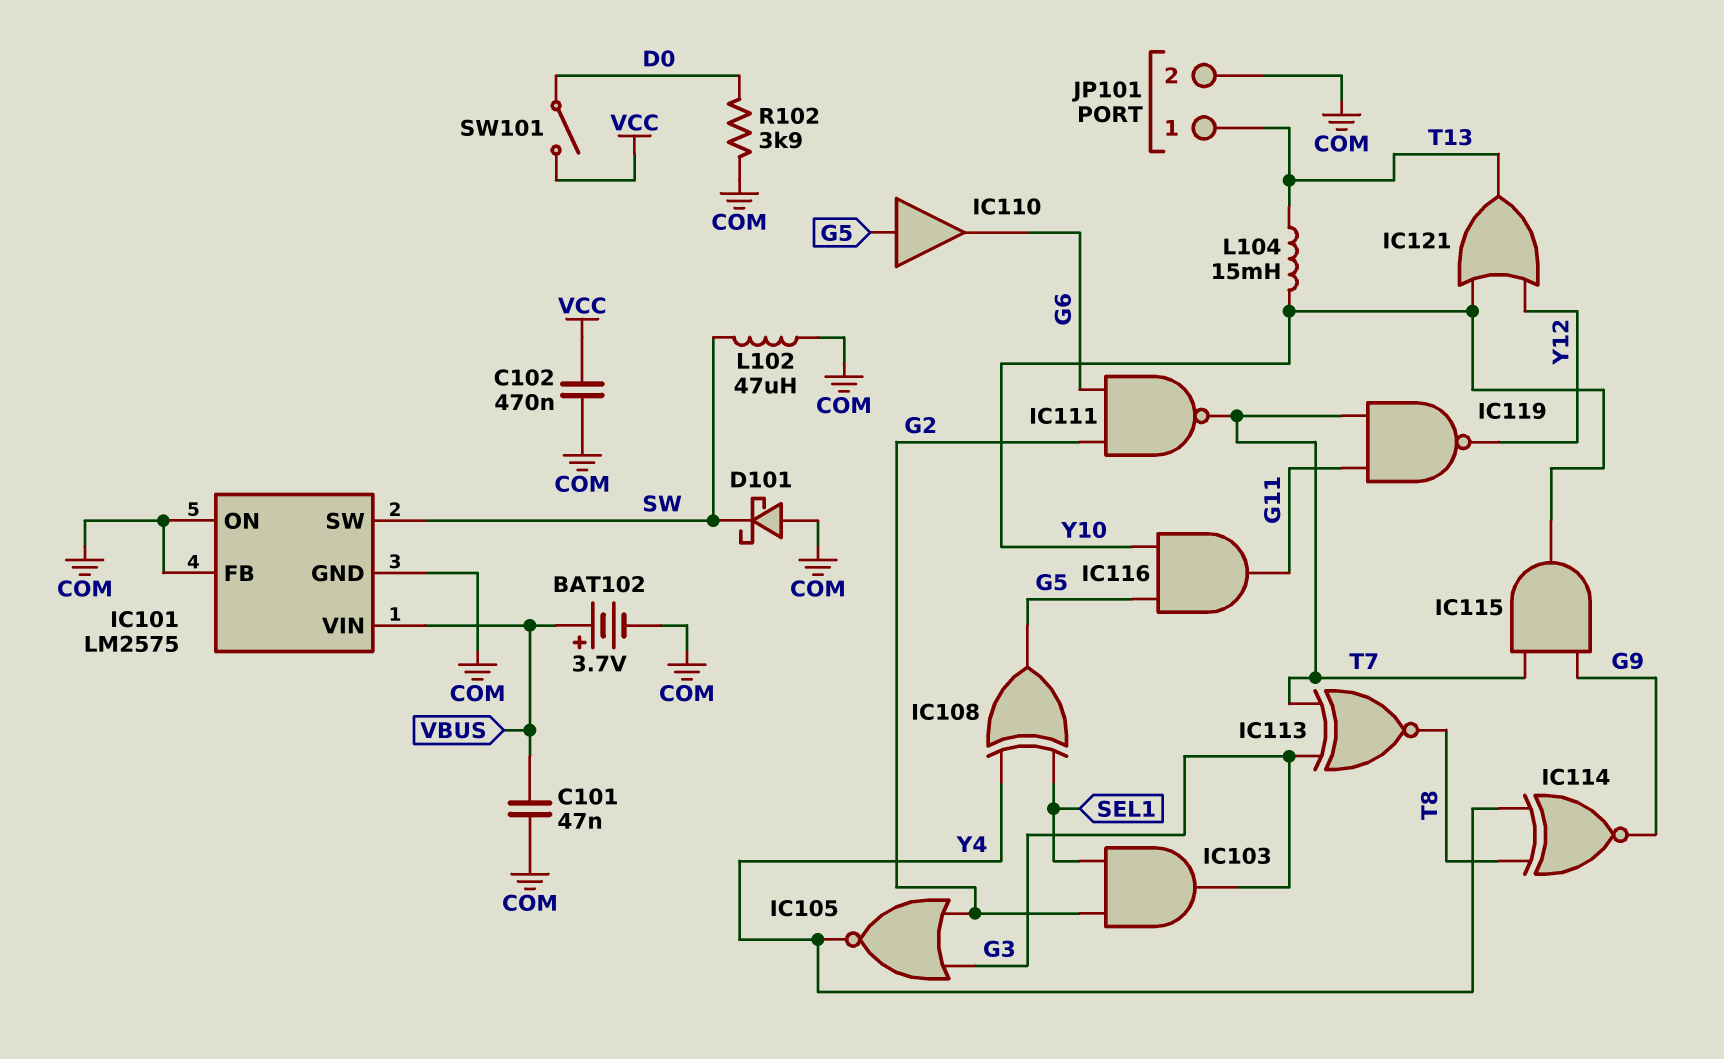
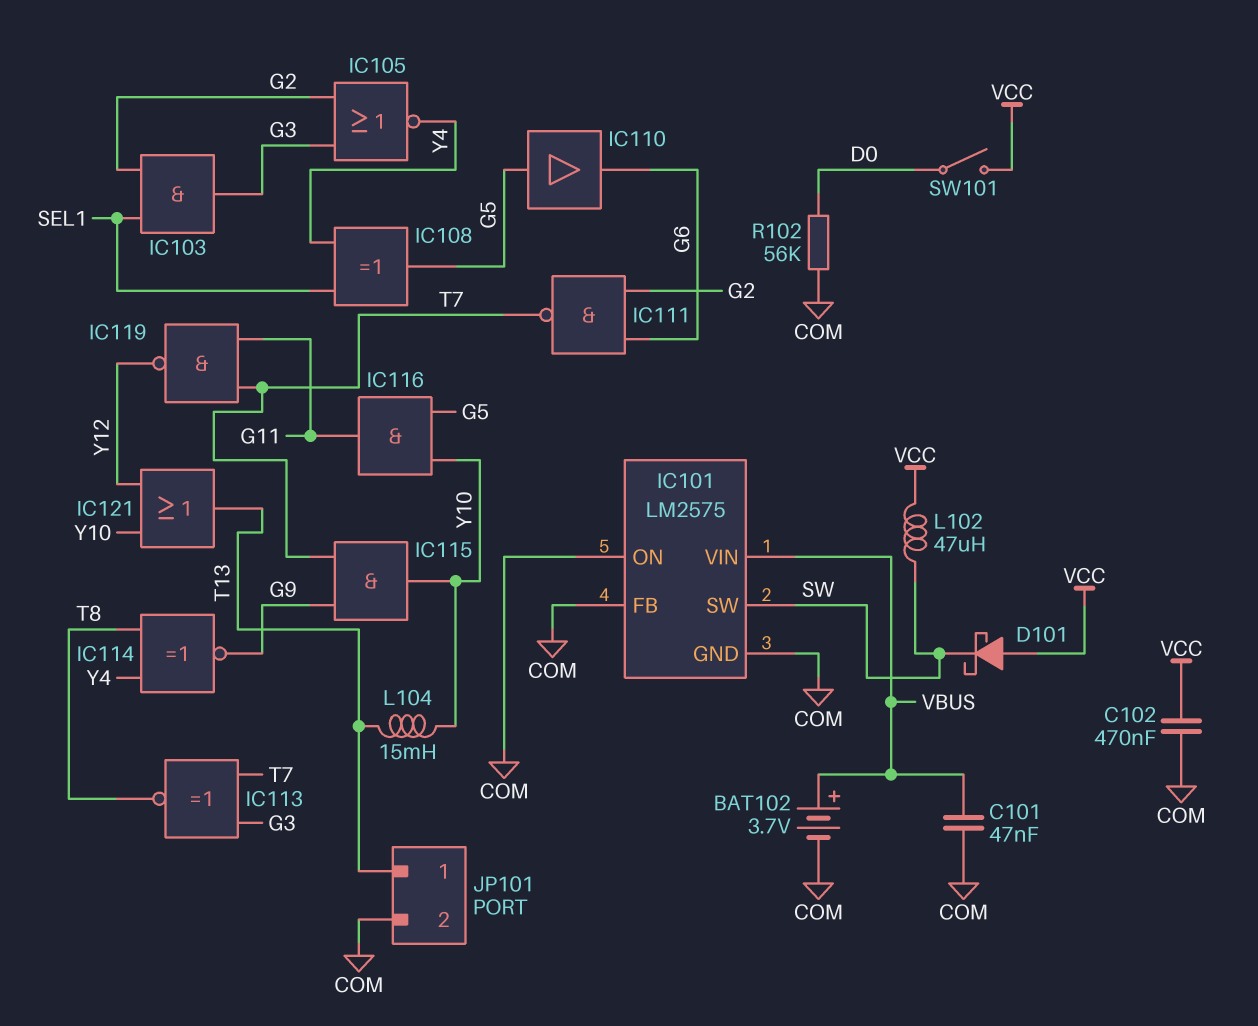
D101: schottky (A COM, K SW) -> schottky (A VCC, K SW)
L102: 47uH (COM, SW) -> 47uH (SW, VCC)
R102: 3.9k (COM, D0) -> 56k (COM, D0)

